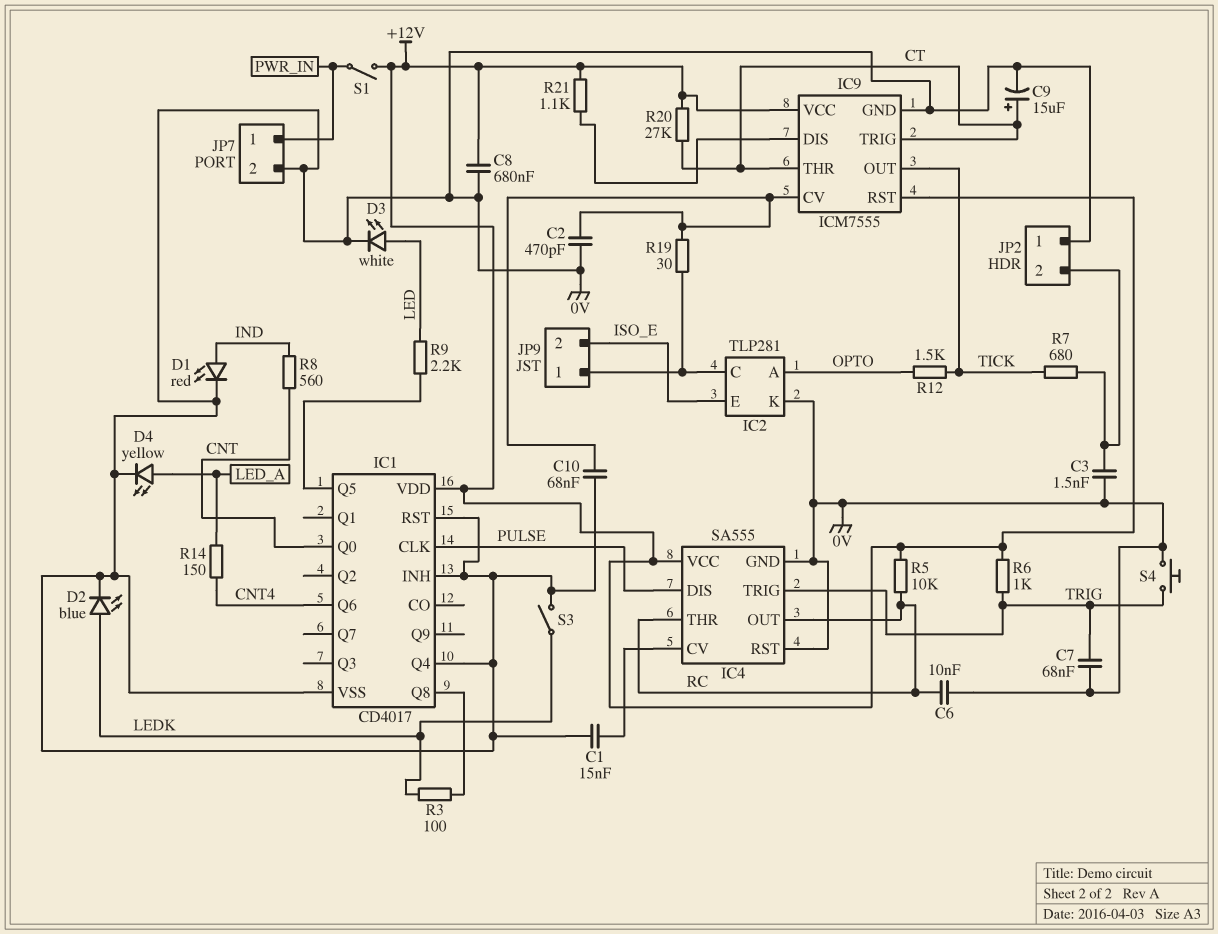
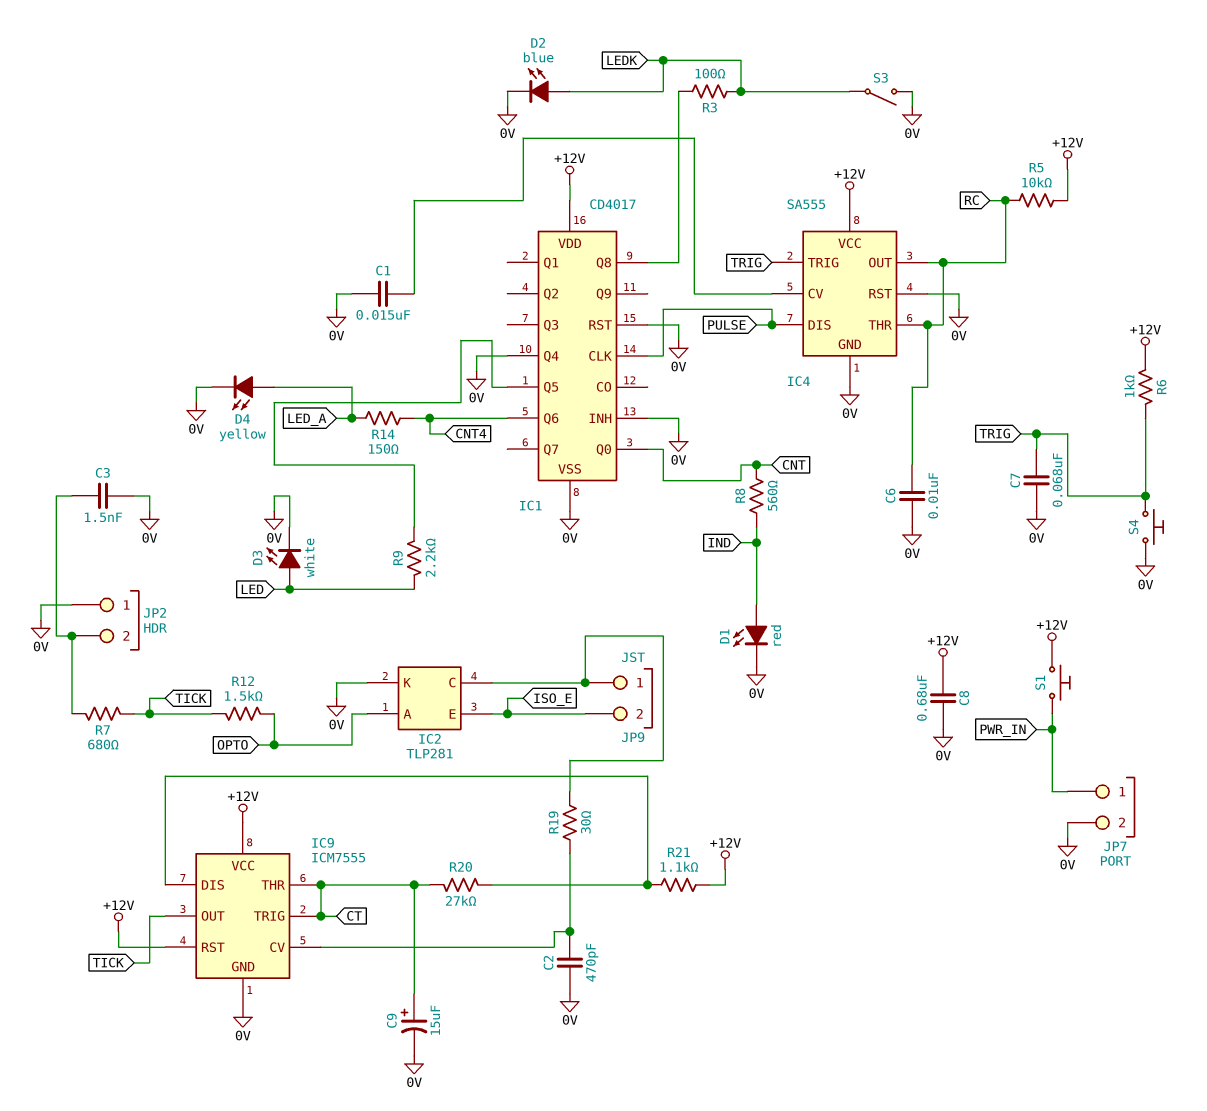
C10: 68nF (0V, IC9/CV) -> none
R20: 27k (+12V, CT) -> 27k (CT, IC9/DIS)
S1: switch (+12V, PWR_IN) -> button (+12V, PWR_IN)

